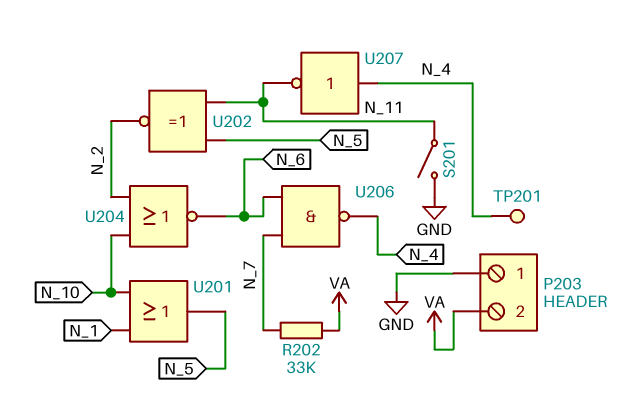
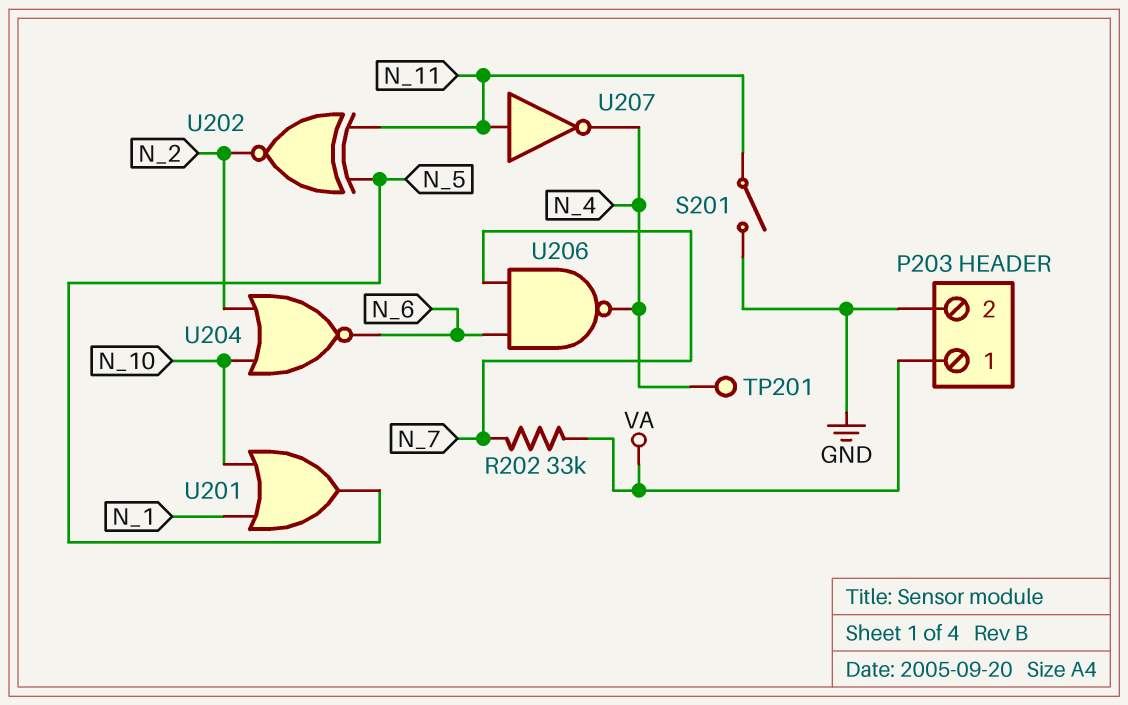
P203 pin 1: GND -> VA
P203 pin 2: VA -> GND
U207: NOT (in N_4, out N_11) -> NOT (in N_11, out N_4)

